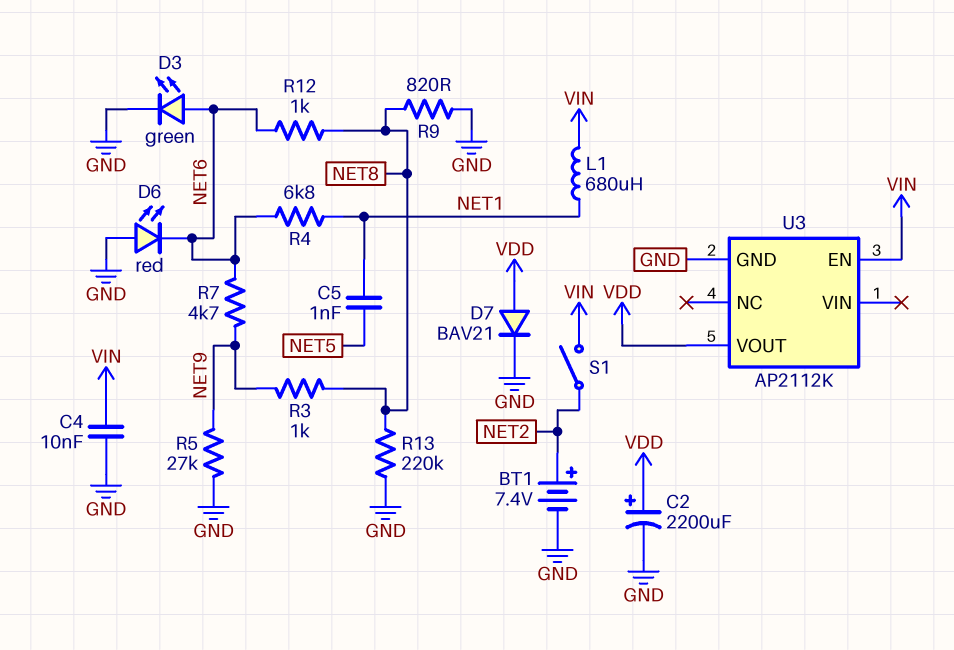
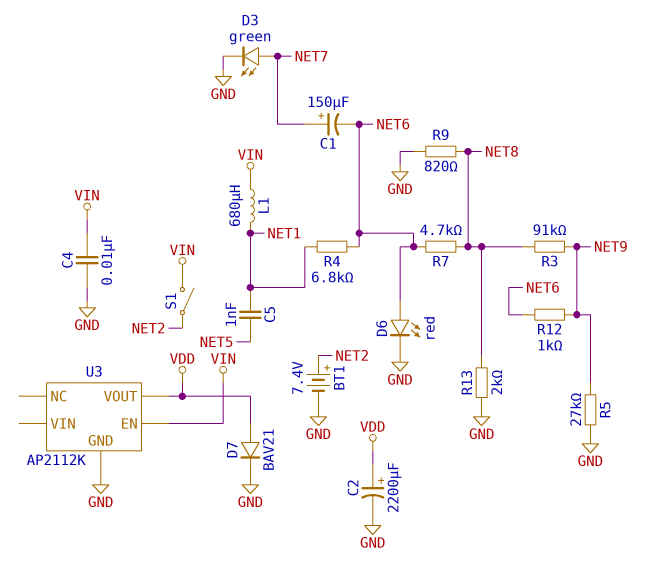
C1: none -> 150uF (plus NET7, minus NET6)
D3: LED green (A NET6, K GND) -> LED green (A NET7, K GND)
D6: LED red (A GND, K NET6) -> LED red (A NET6, K GND)
R3: 1k (NET8, NET9) -> 91k (NET8, NET9)
R7: 4.7k (NET6, NET9) -> 4.7k (NET6, NET8)
R12: 1k (NET6, NET8) -> 1k (NET6, NET9)
R13: 220k (GND, NET8) -> 2k (GND, NET8)

